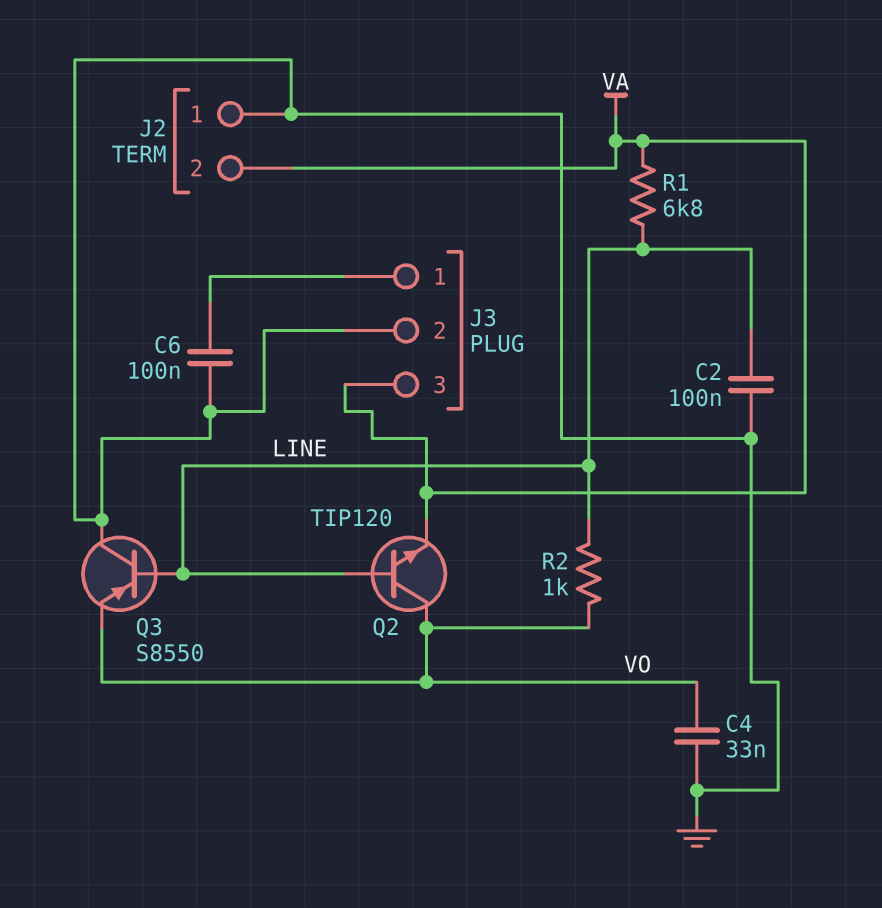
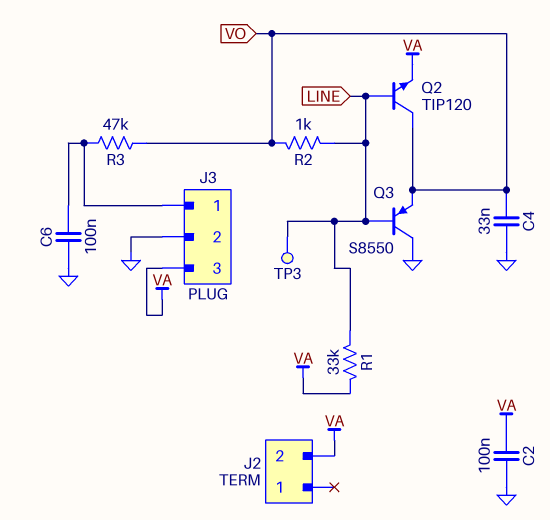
C2: 100nF (GND, LINE) -> 100nF (GND, VA)
J2 pin 1: GND -> none
R1: 6.8k (LINE, VA) -> 33k (LINE, VA)
R3: none -> 47k (J3/1, VO)
TP3: none -> test point (LINE)

